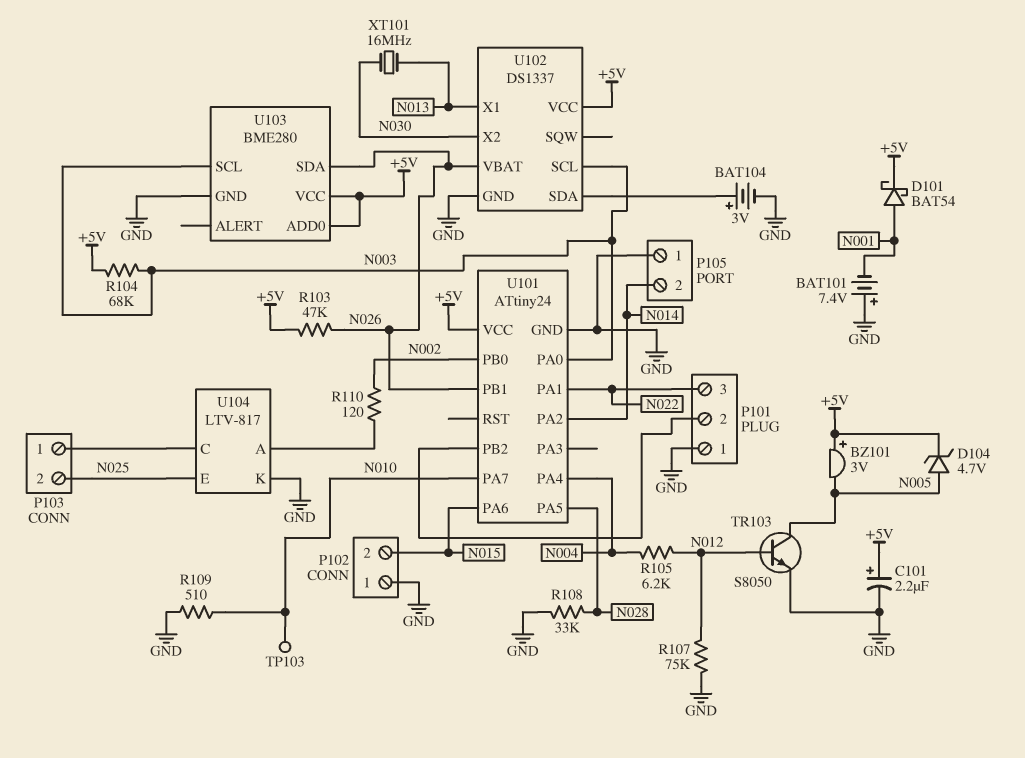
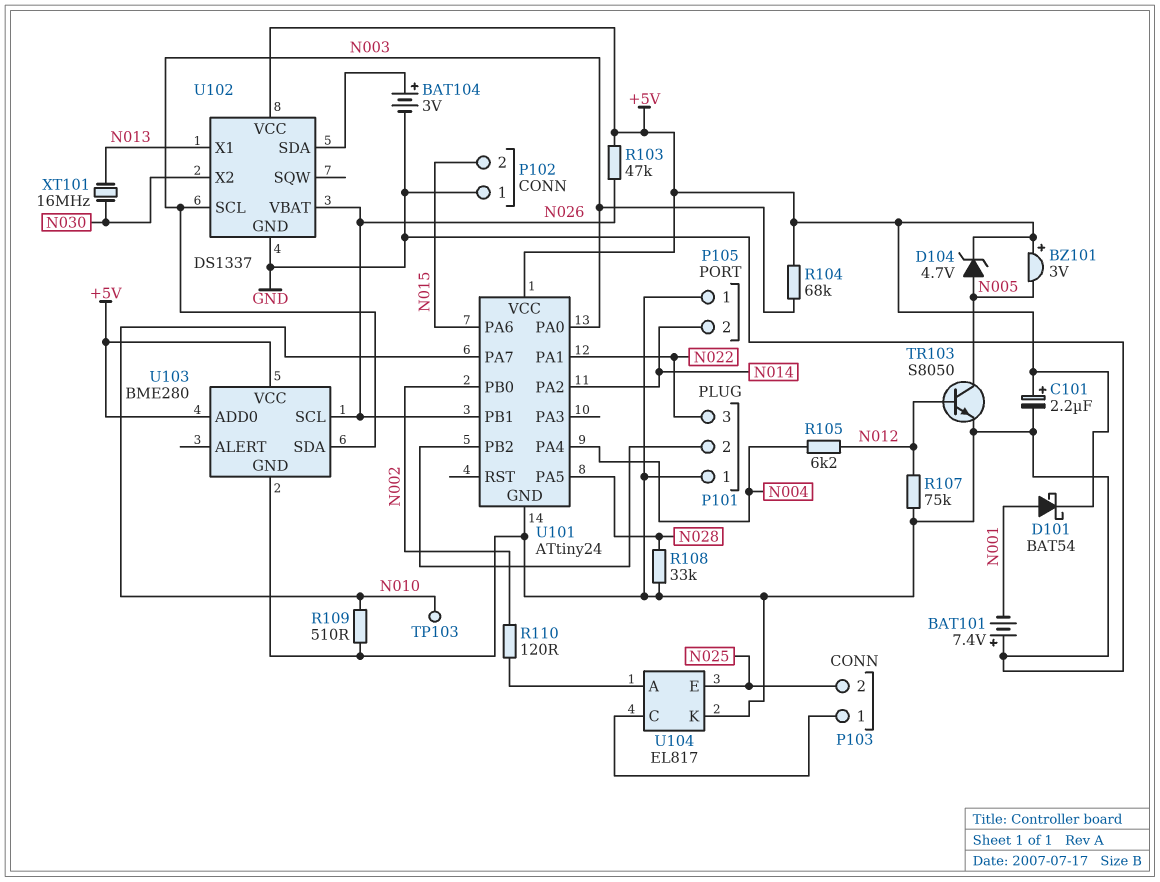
U103 pin SCL: N003 -> N026
U103 pin SDA: N026 -> N003
U104: LTV-817 -> EL817

